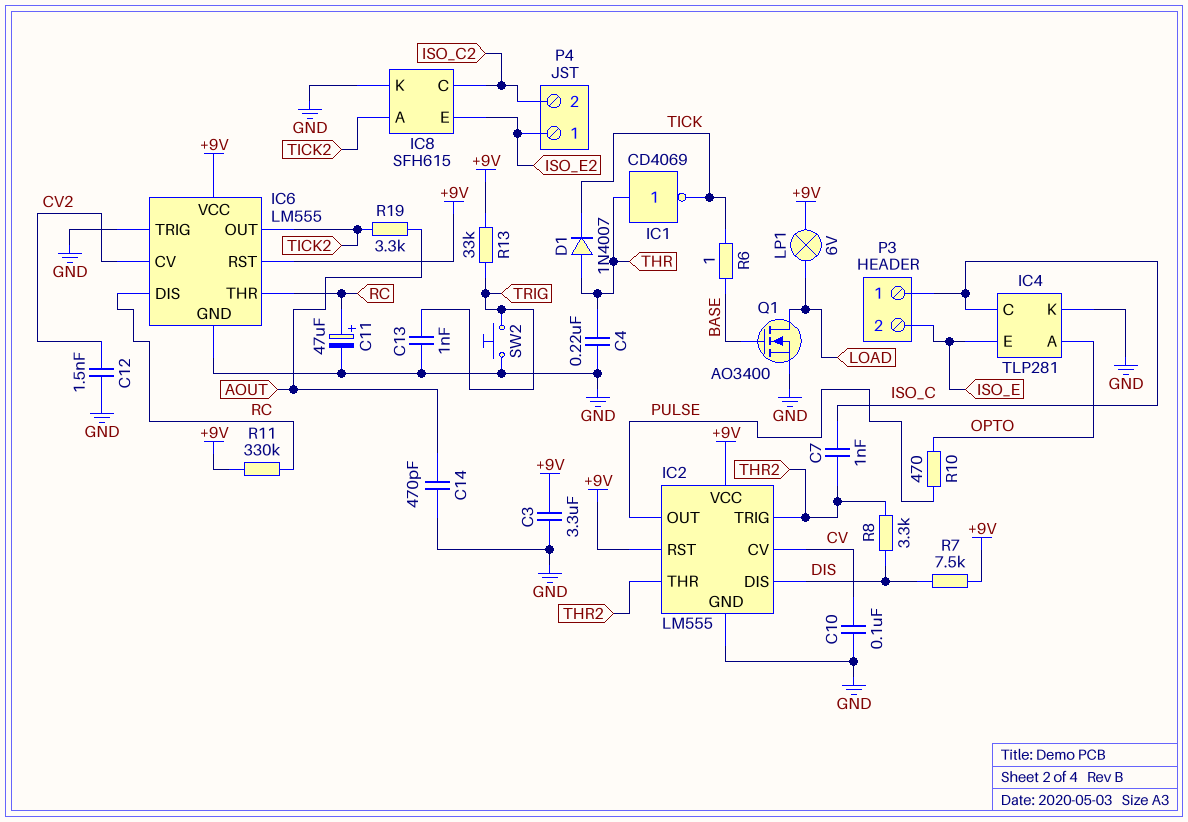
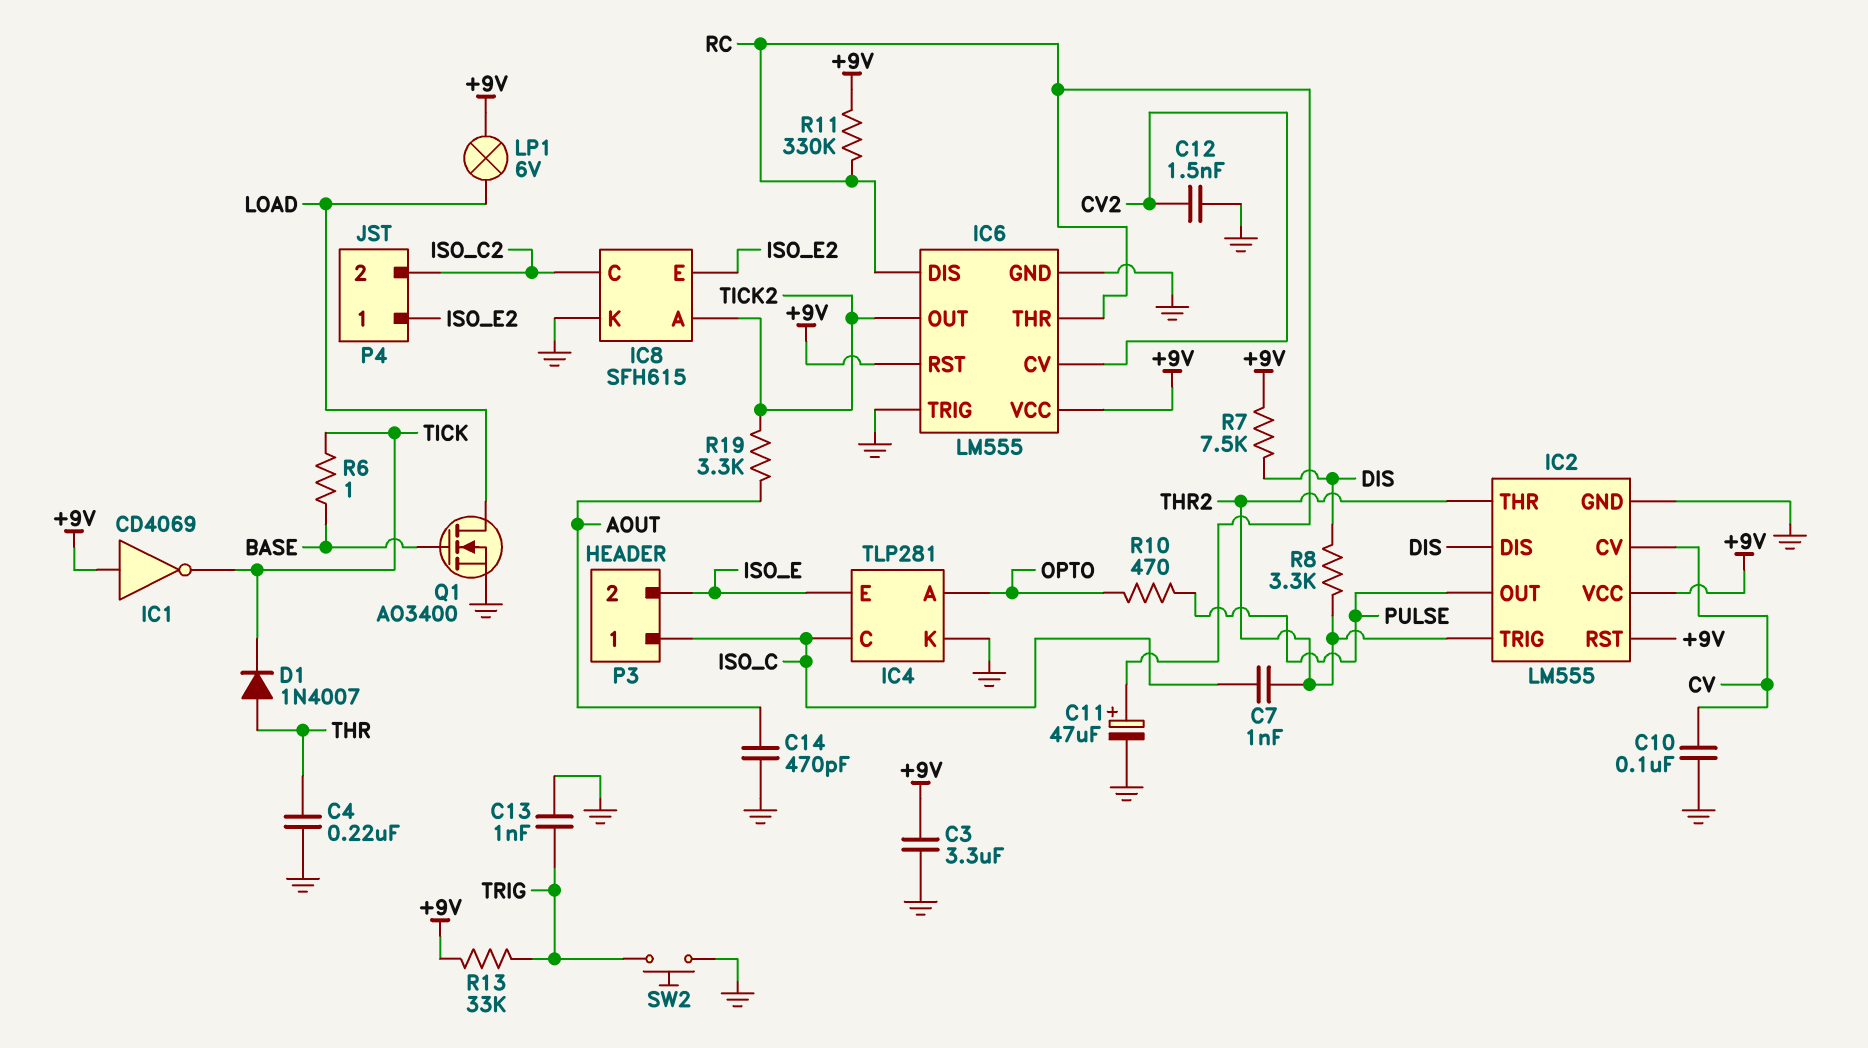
IC1: NOT CD4069 (in THR, out TICK) -> NOT CD4069 (in +9V, out TICK)

